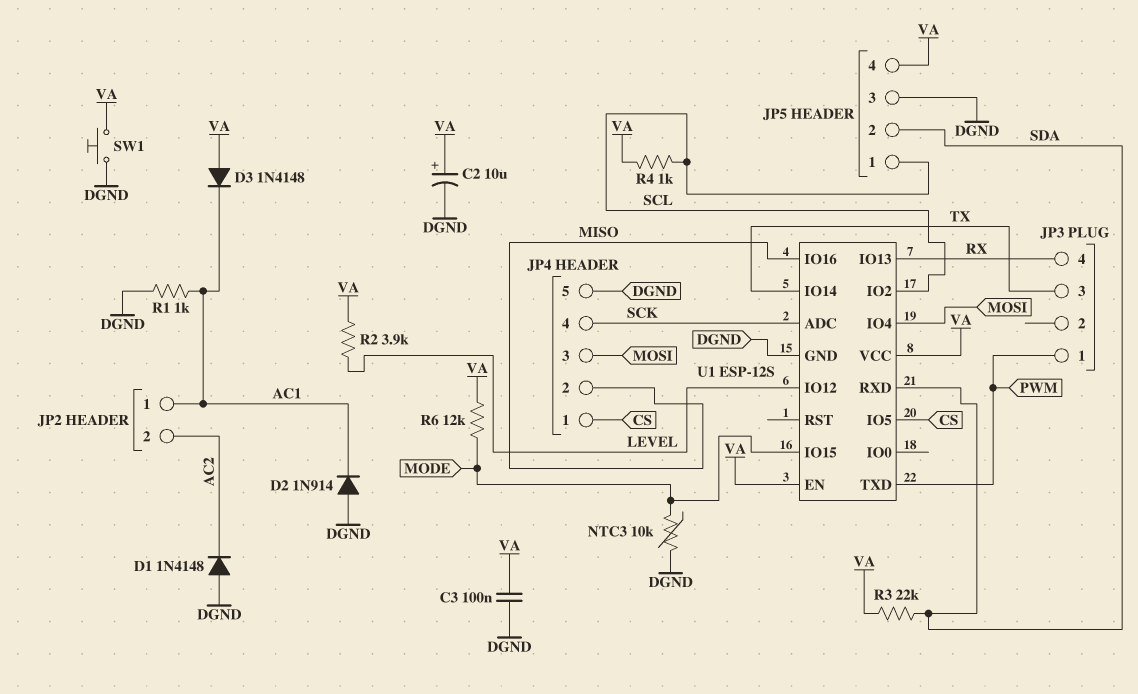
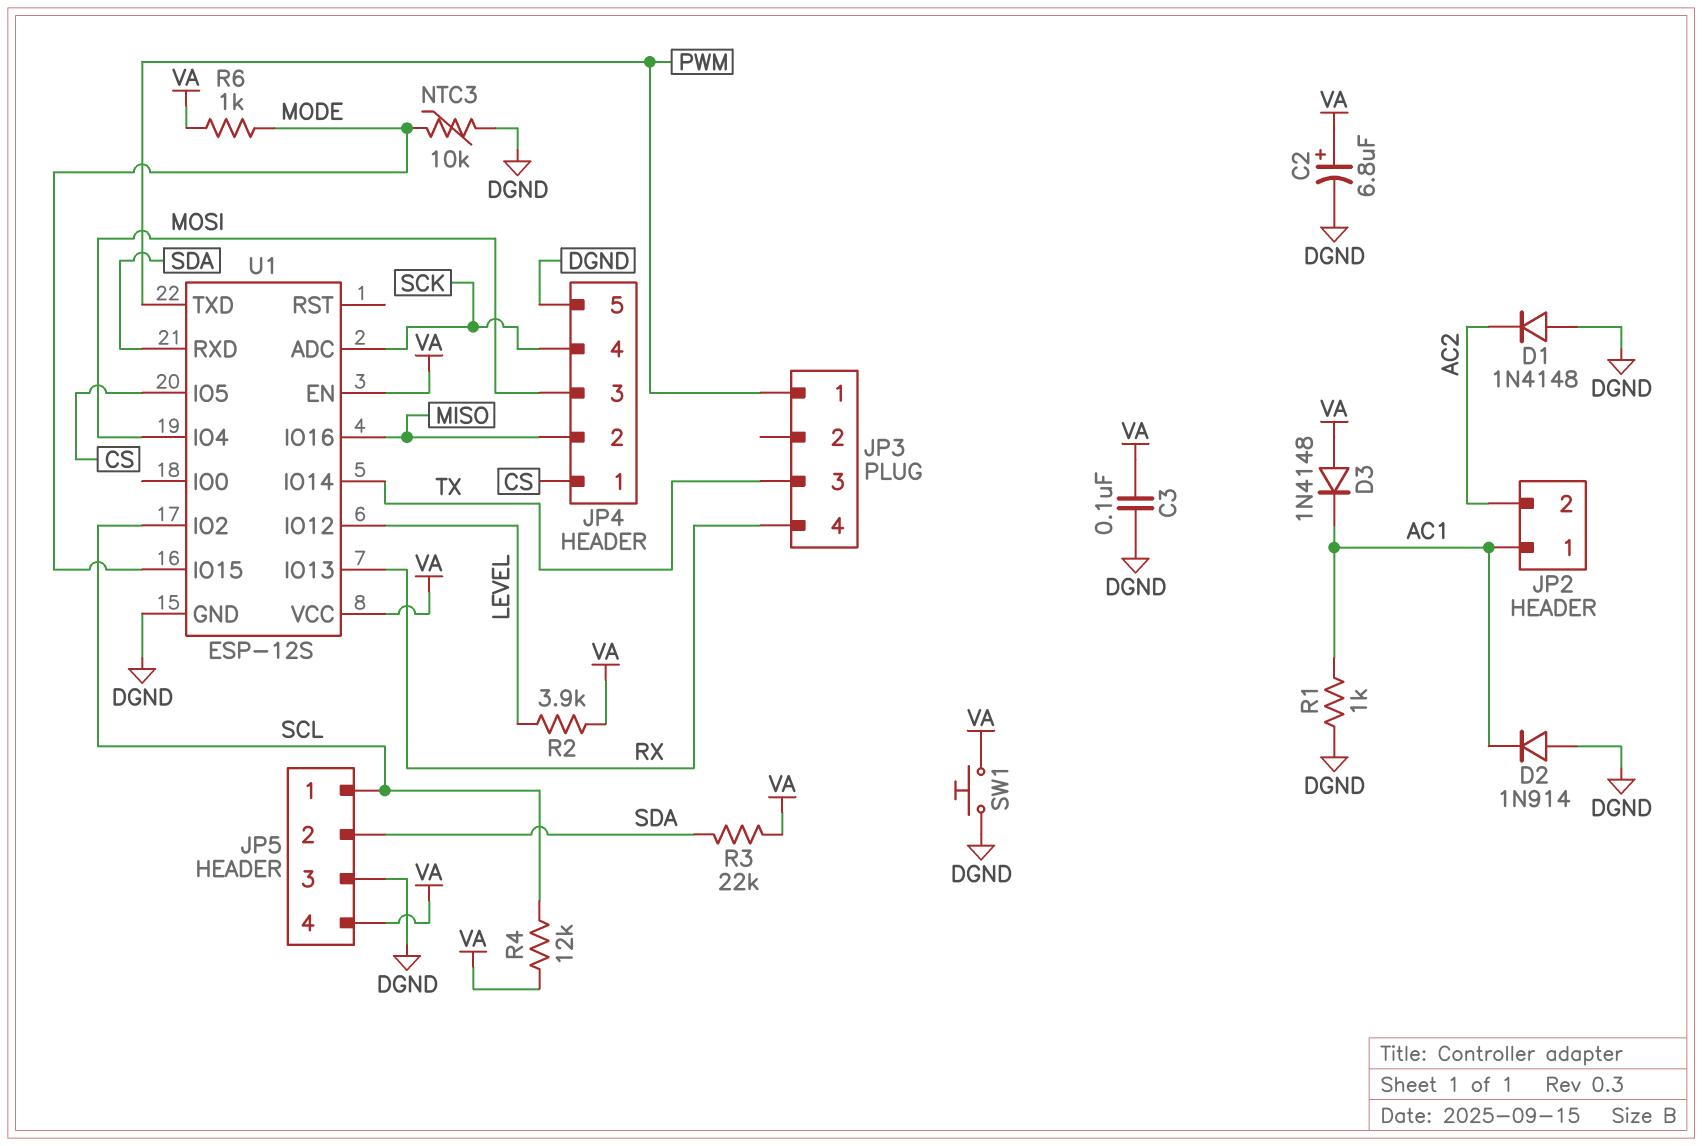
C2: 10uF (plus VA, minus DGND) -> 6.8uF (plus VA, minus DGND)
R4: 1k (SCL, VA) -> 12k (SCL, VA)
R6: 12k (MODE, VA) -> 1k (MODE, VA)

